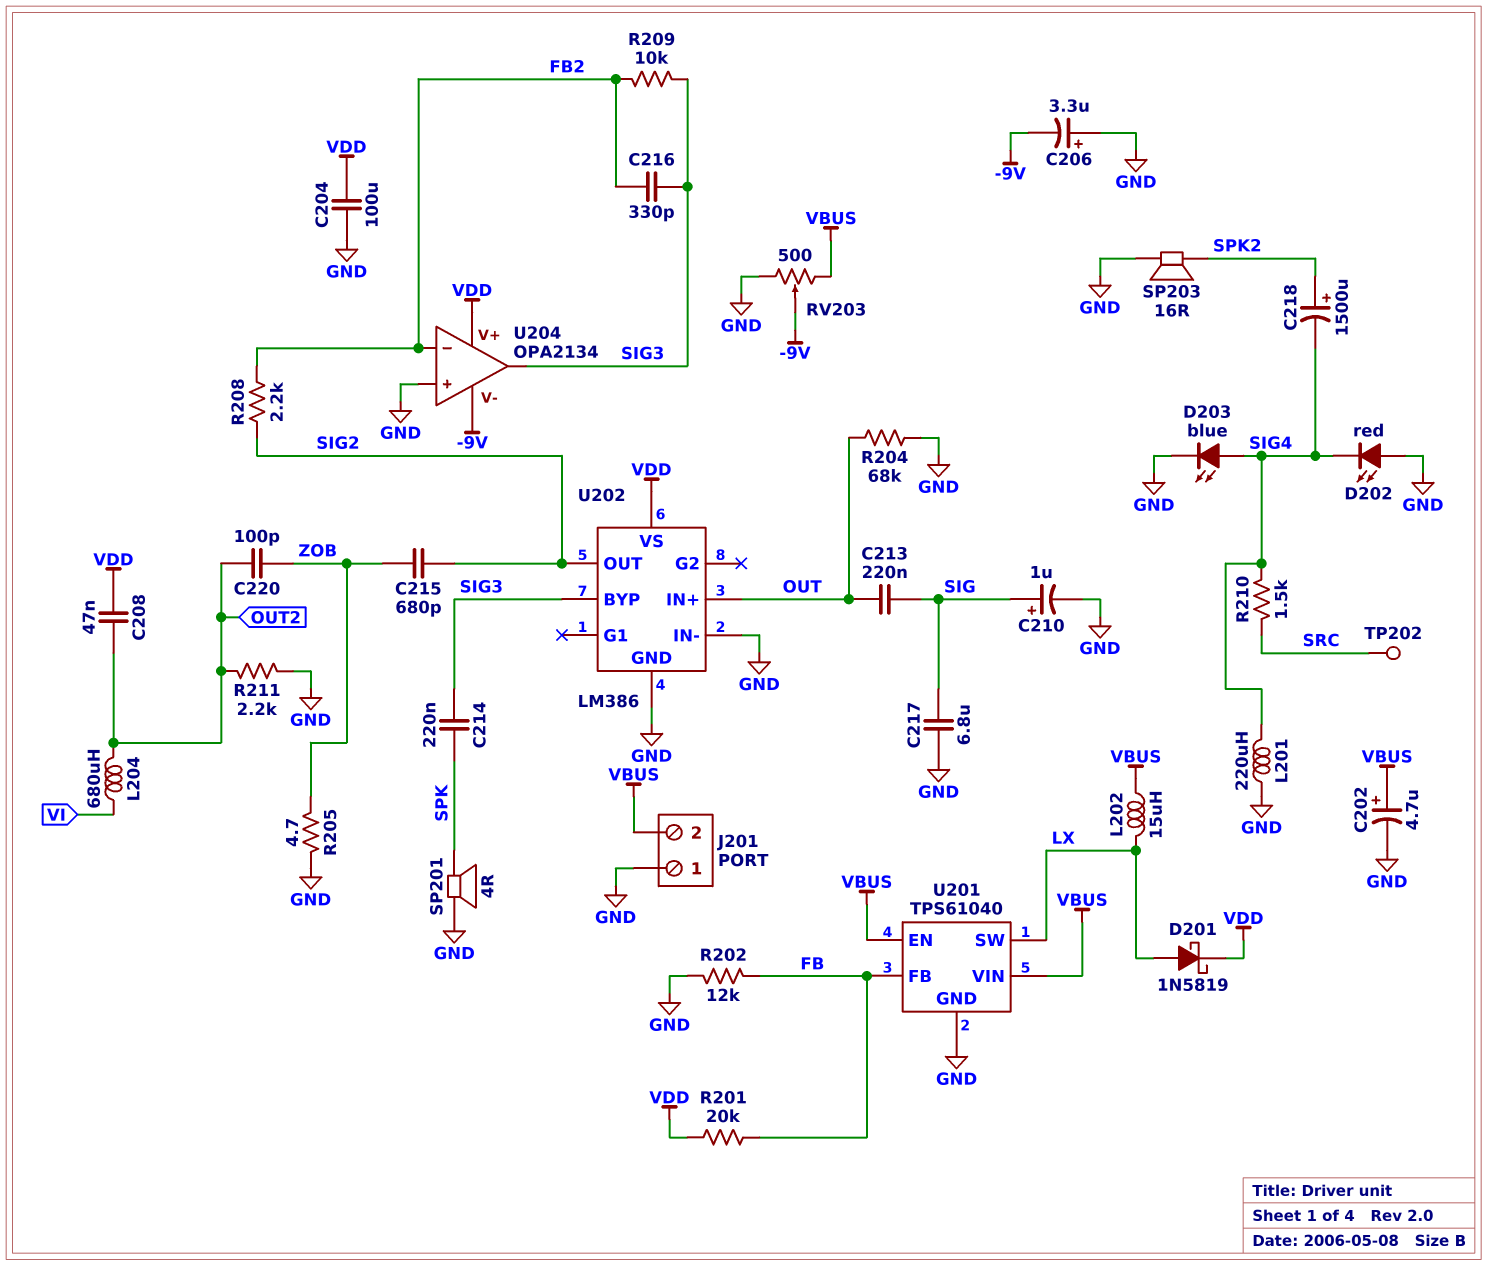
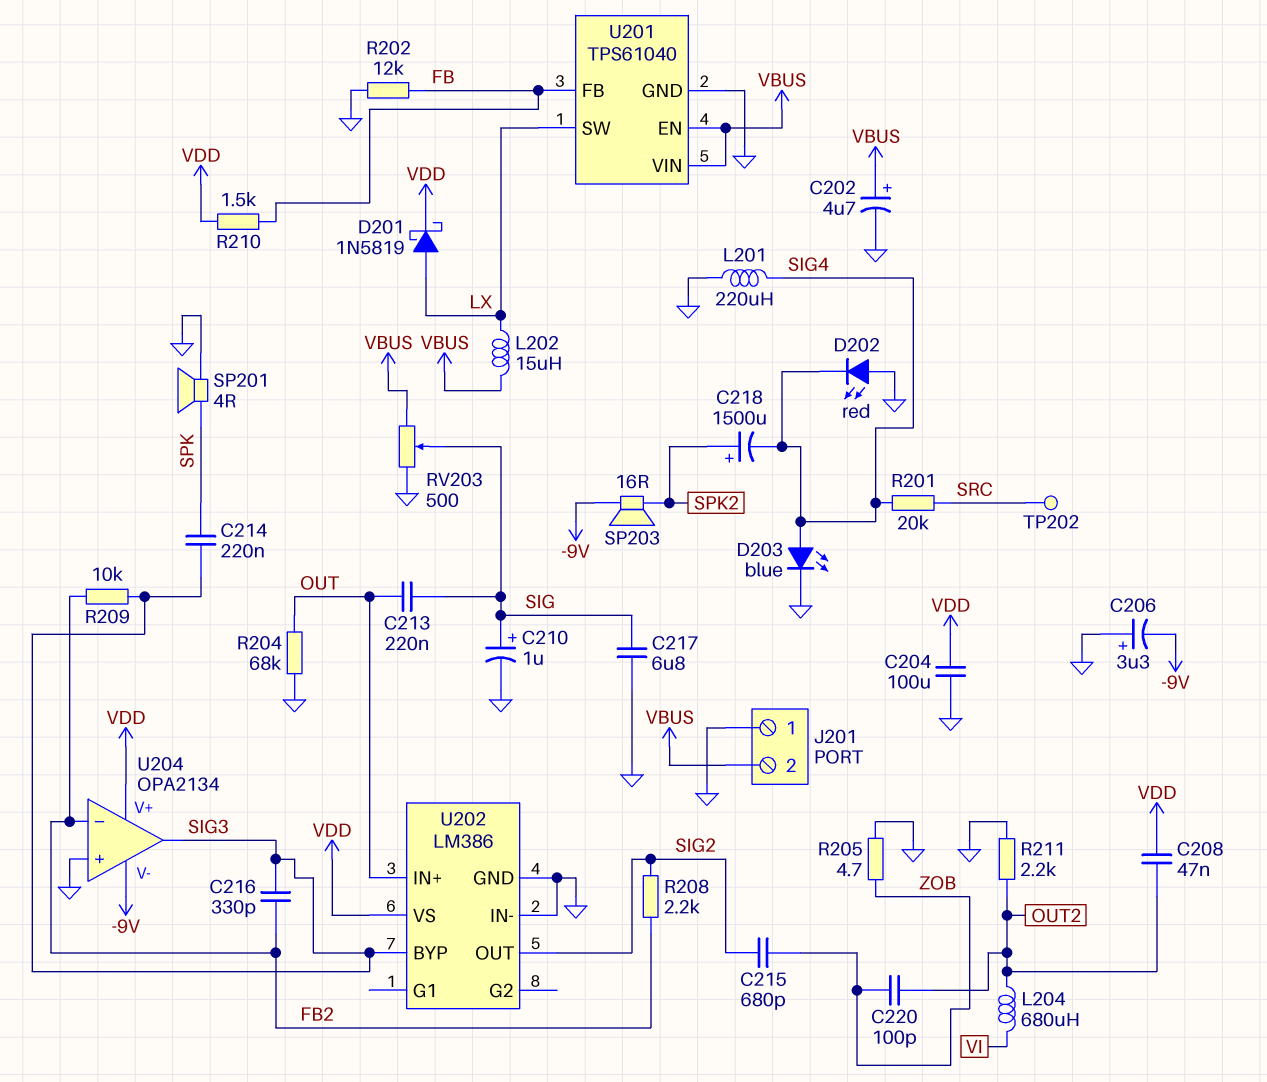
R201: 20k (FB, VDD) -> 20k (SIG4, SRC)
R210: 1.5k (SIG4, SRC) -> 1.5k (FB, VDD)
RV203: 500 (GND, VBUS, wiper -9V) -> 500 (GND, VBUS, wiper SIG)
SP203: speaker 16R (GND, SPK2) -> speaker 16R (-9V, SPK2)

